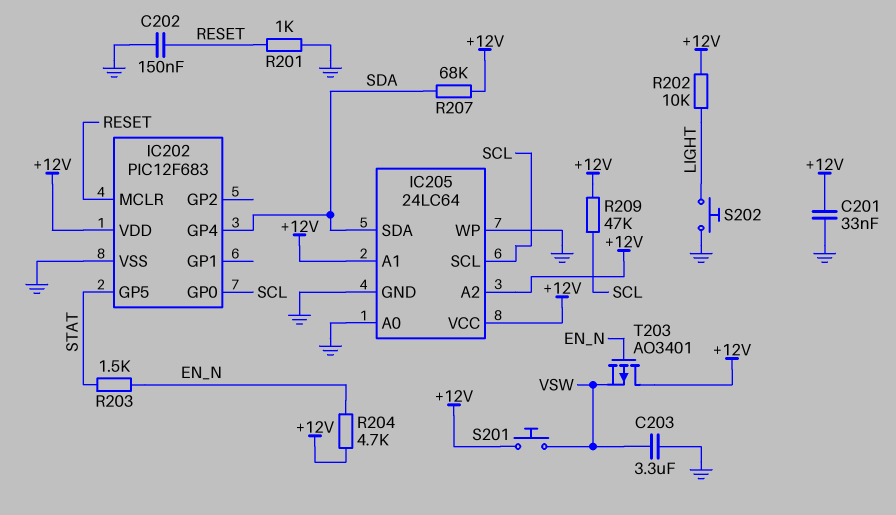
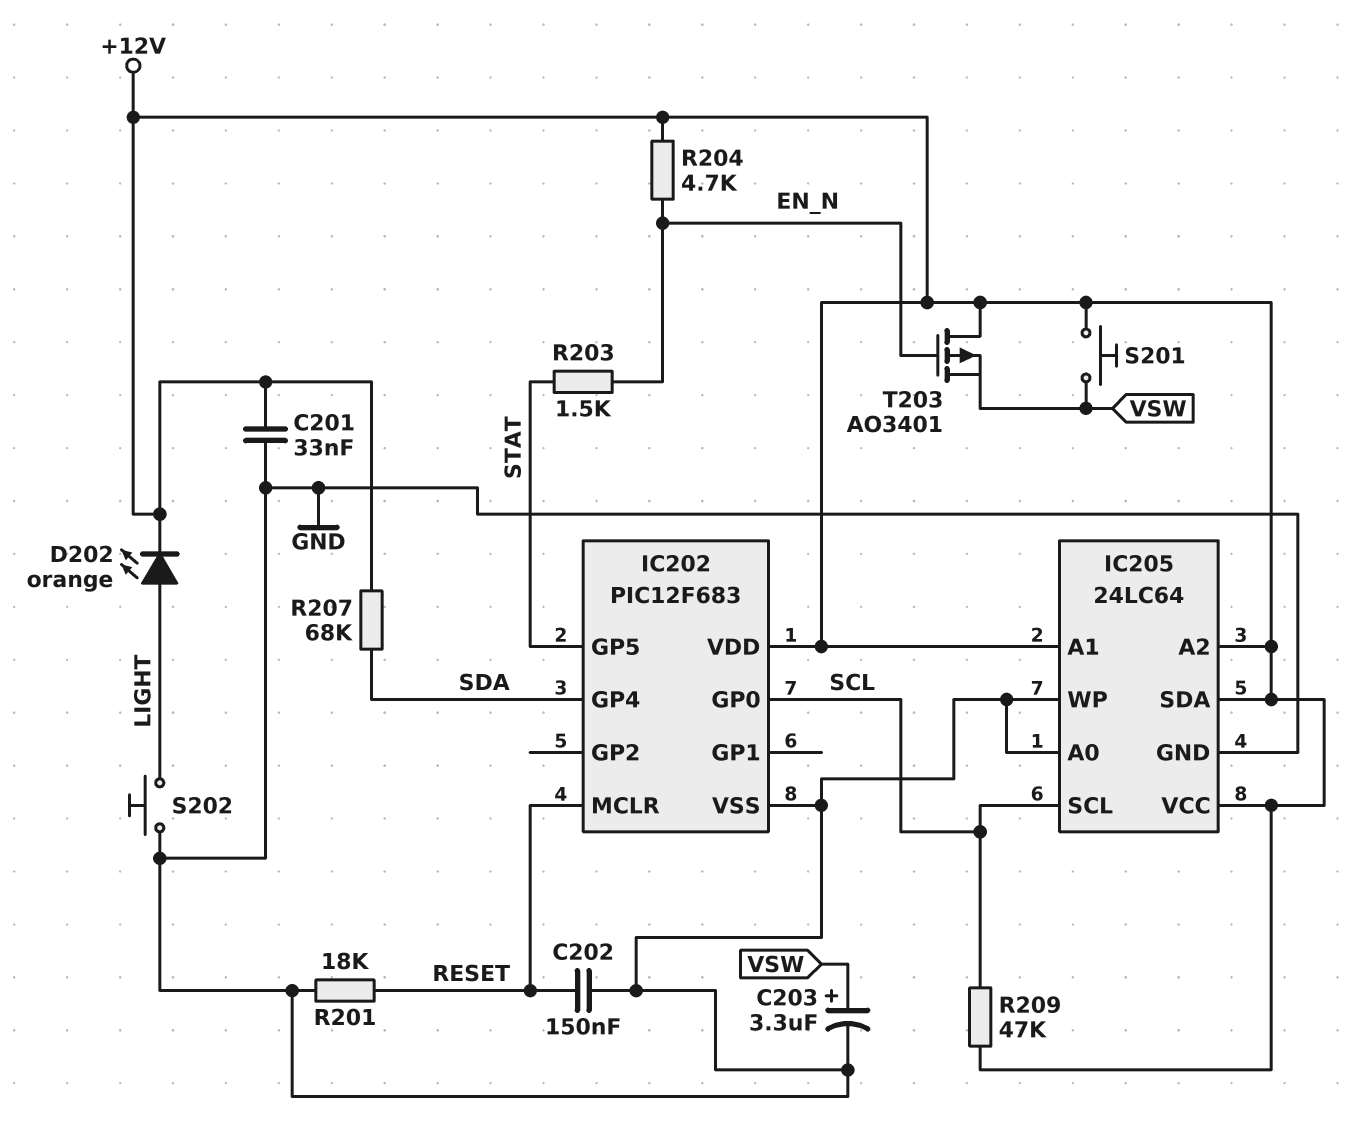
C203: 3.3uF (GND, VSW) -> 3.3uF (plus VSW, minus GND)
D202: none -> LED orange (A LIGHT, K +12V)
IC205 pin SDA: SDA -> +12V
R201: 1k (GND, RESET) -> 18k (GND, RESET)
R202: 10k (+12V, LIGHT) -> none

